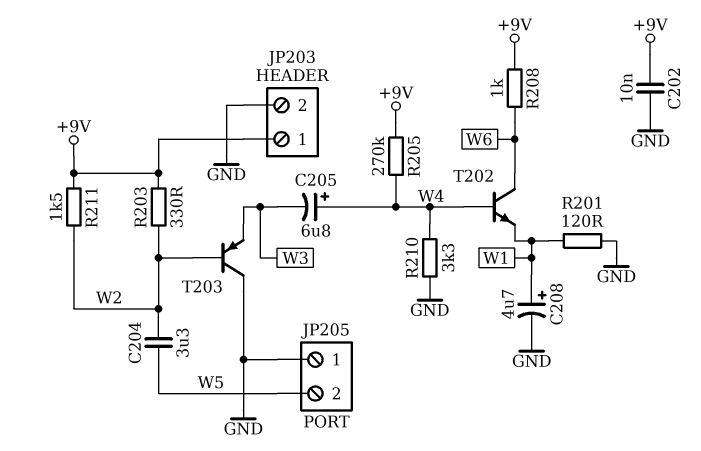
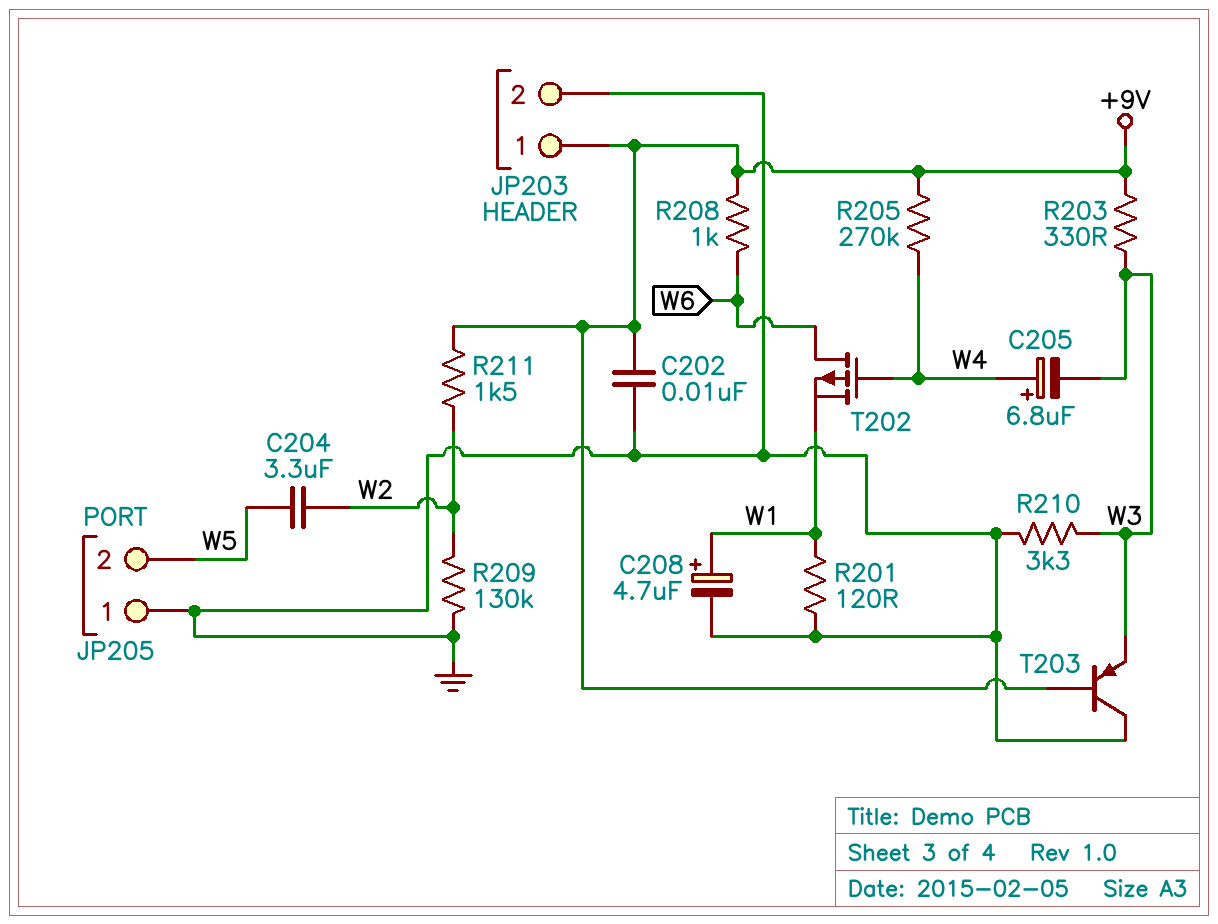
R203: 330 (+9V, W2) -> 330 (+9V, W3)
R209: none -> 130k (GND, W2)
R210: 3.3k (GND, W4) -> 3.3k (GND, W3)
T202: NPN (B W4, C W6, E W1) -> PMOS (G W4, D W6, S W1)
T203: PNP (B W2, C GND, E W3) -> PNP (B +9V, C GND, E W3)

